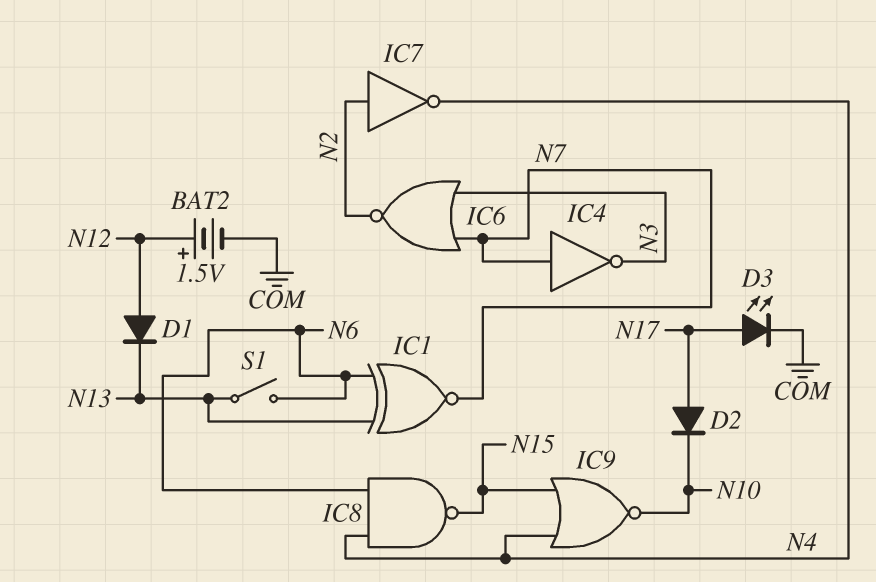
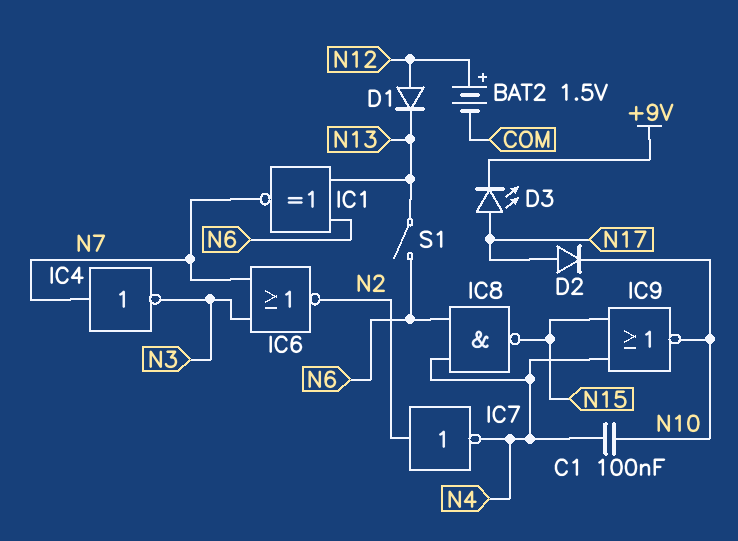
C1: none -> 100nF (N4, N10)
D3: LED (A N17, K COM) -> LED (A N17, K +9V)

